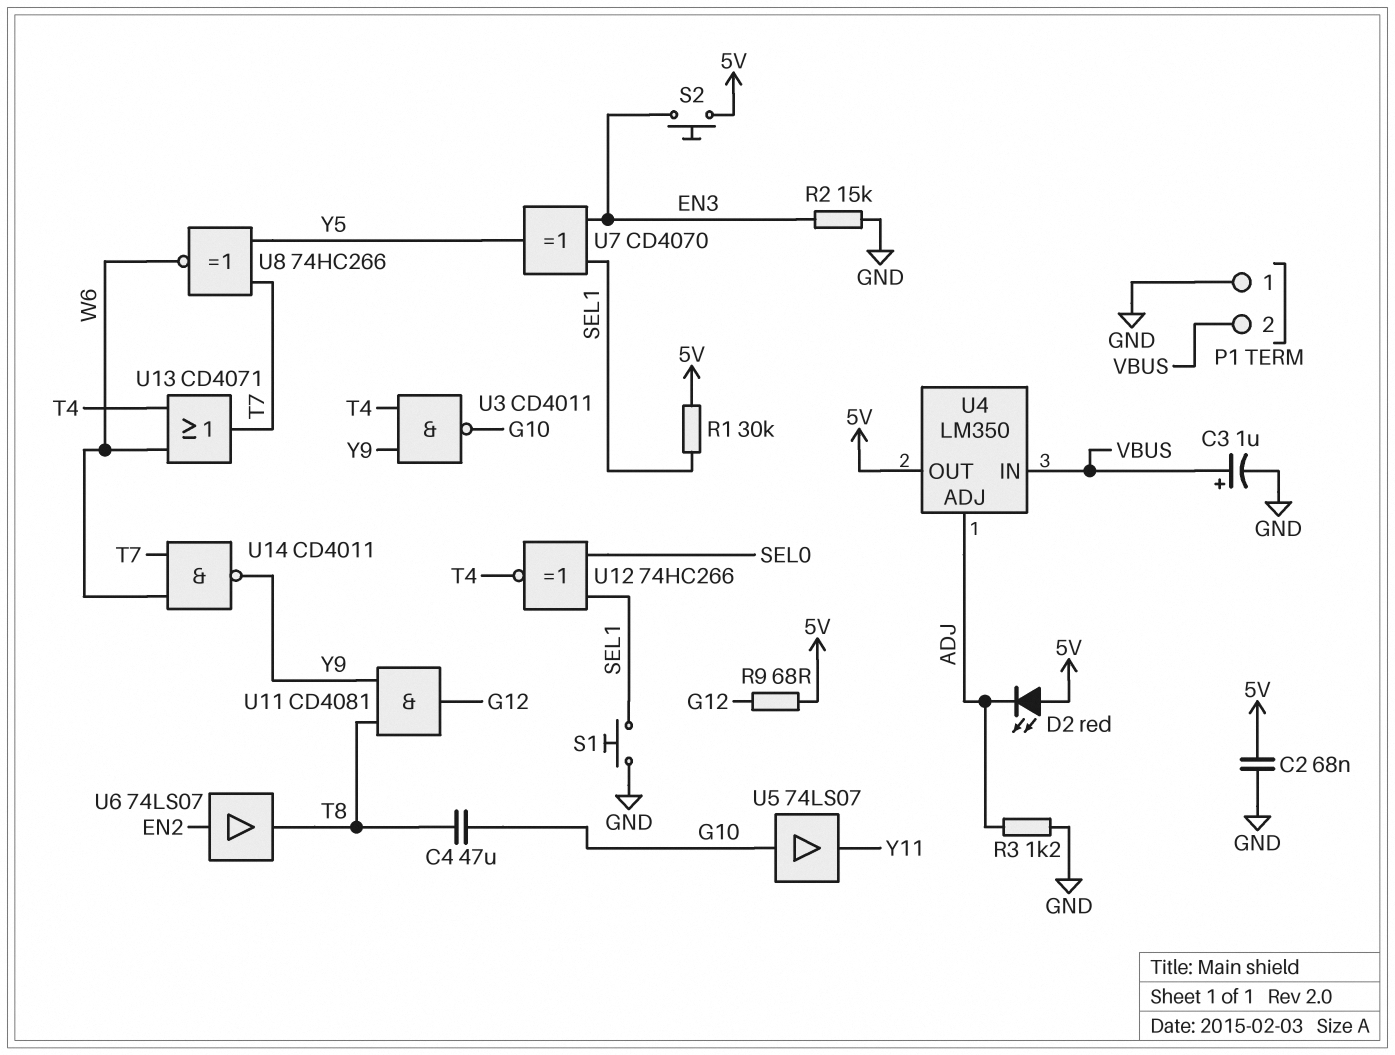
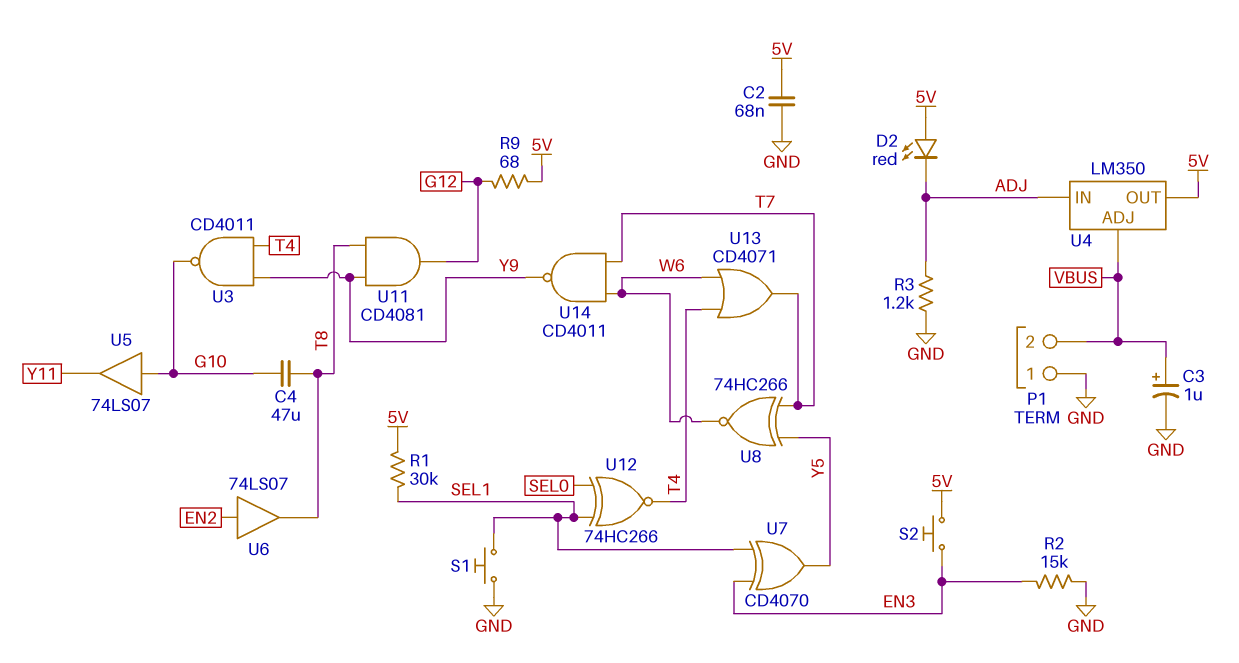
U4 pin ADJ: ADJ -> VBUS
U4 pin IN: VBUS -> ADJ

